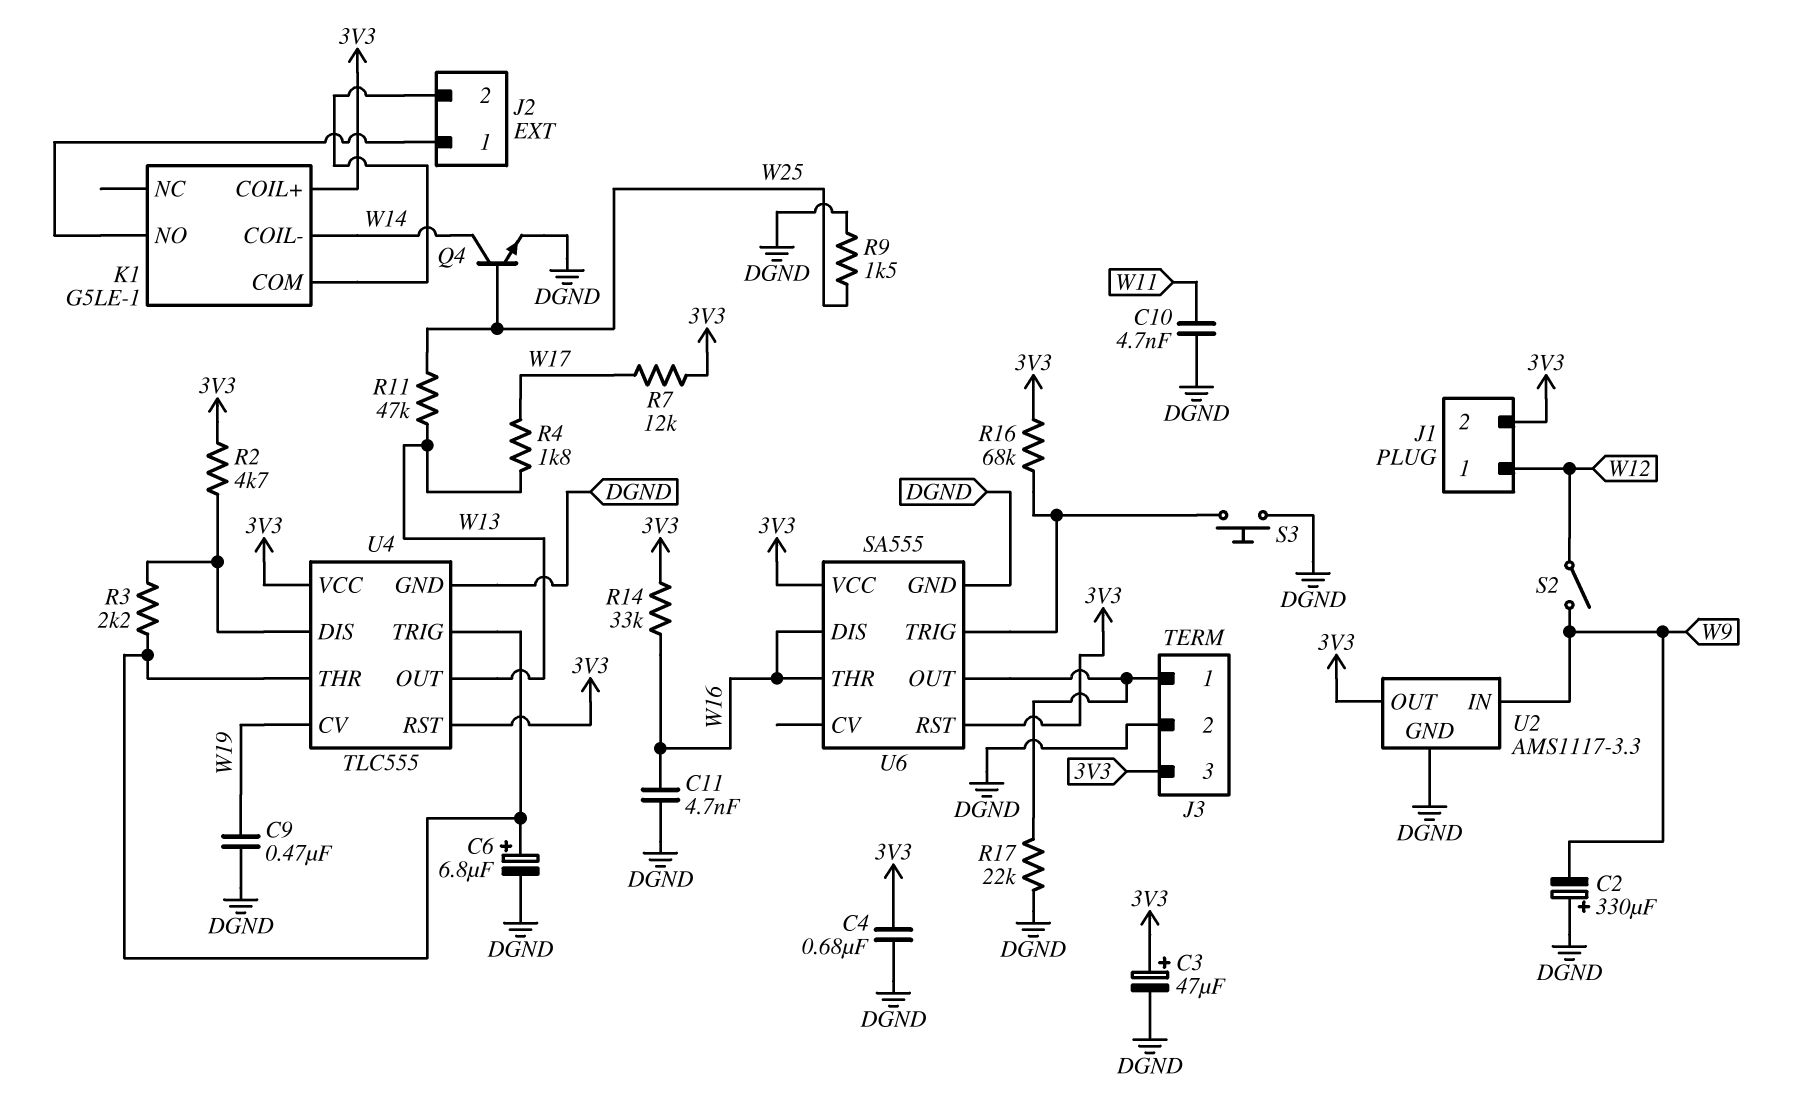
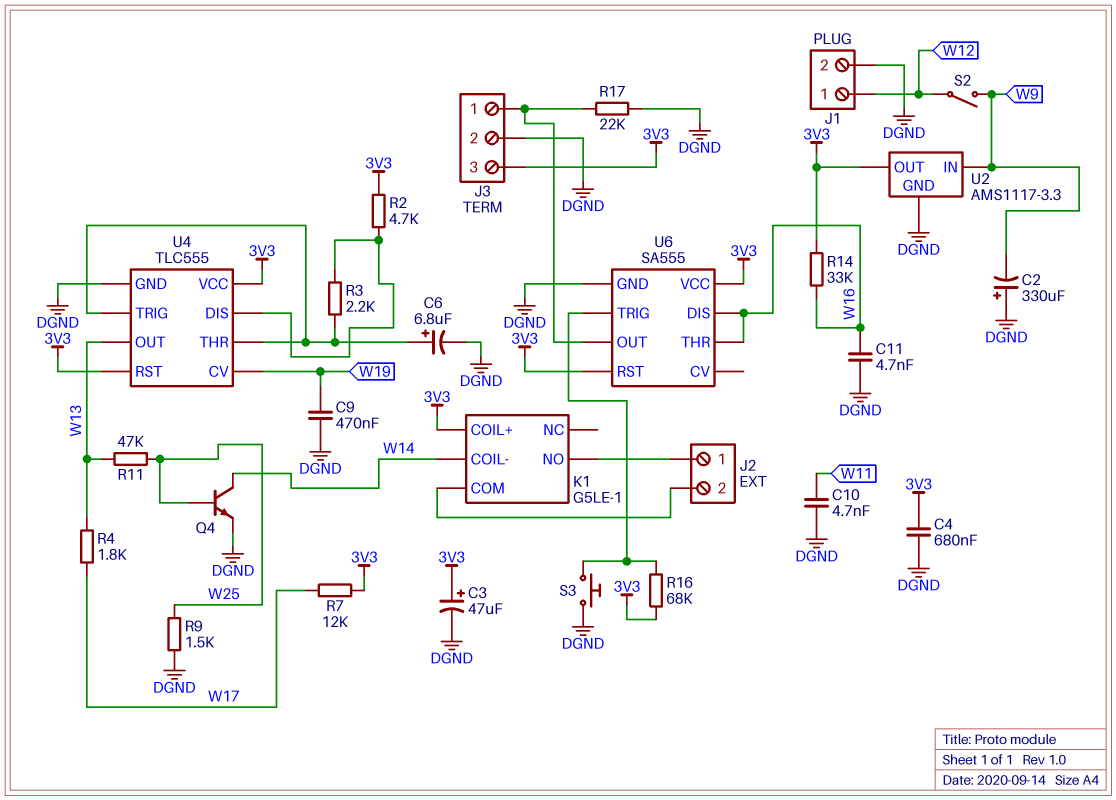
J1 pin 2: 3V3 -> DGND

